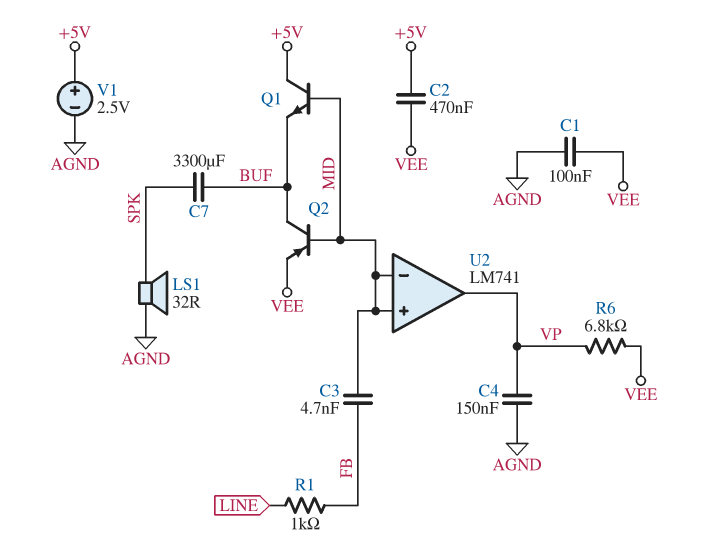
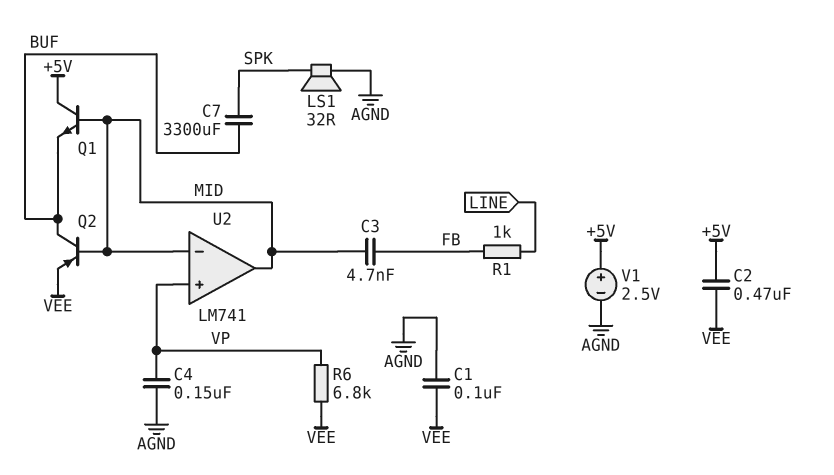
U2 pin in+: MID -> VP
U2 pin out: VP -> MID

